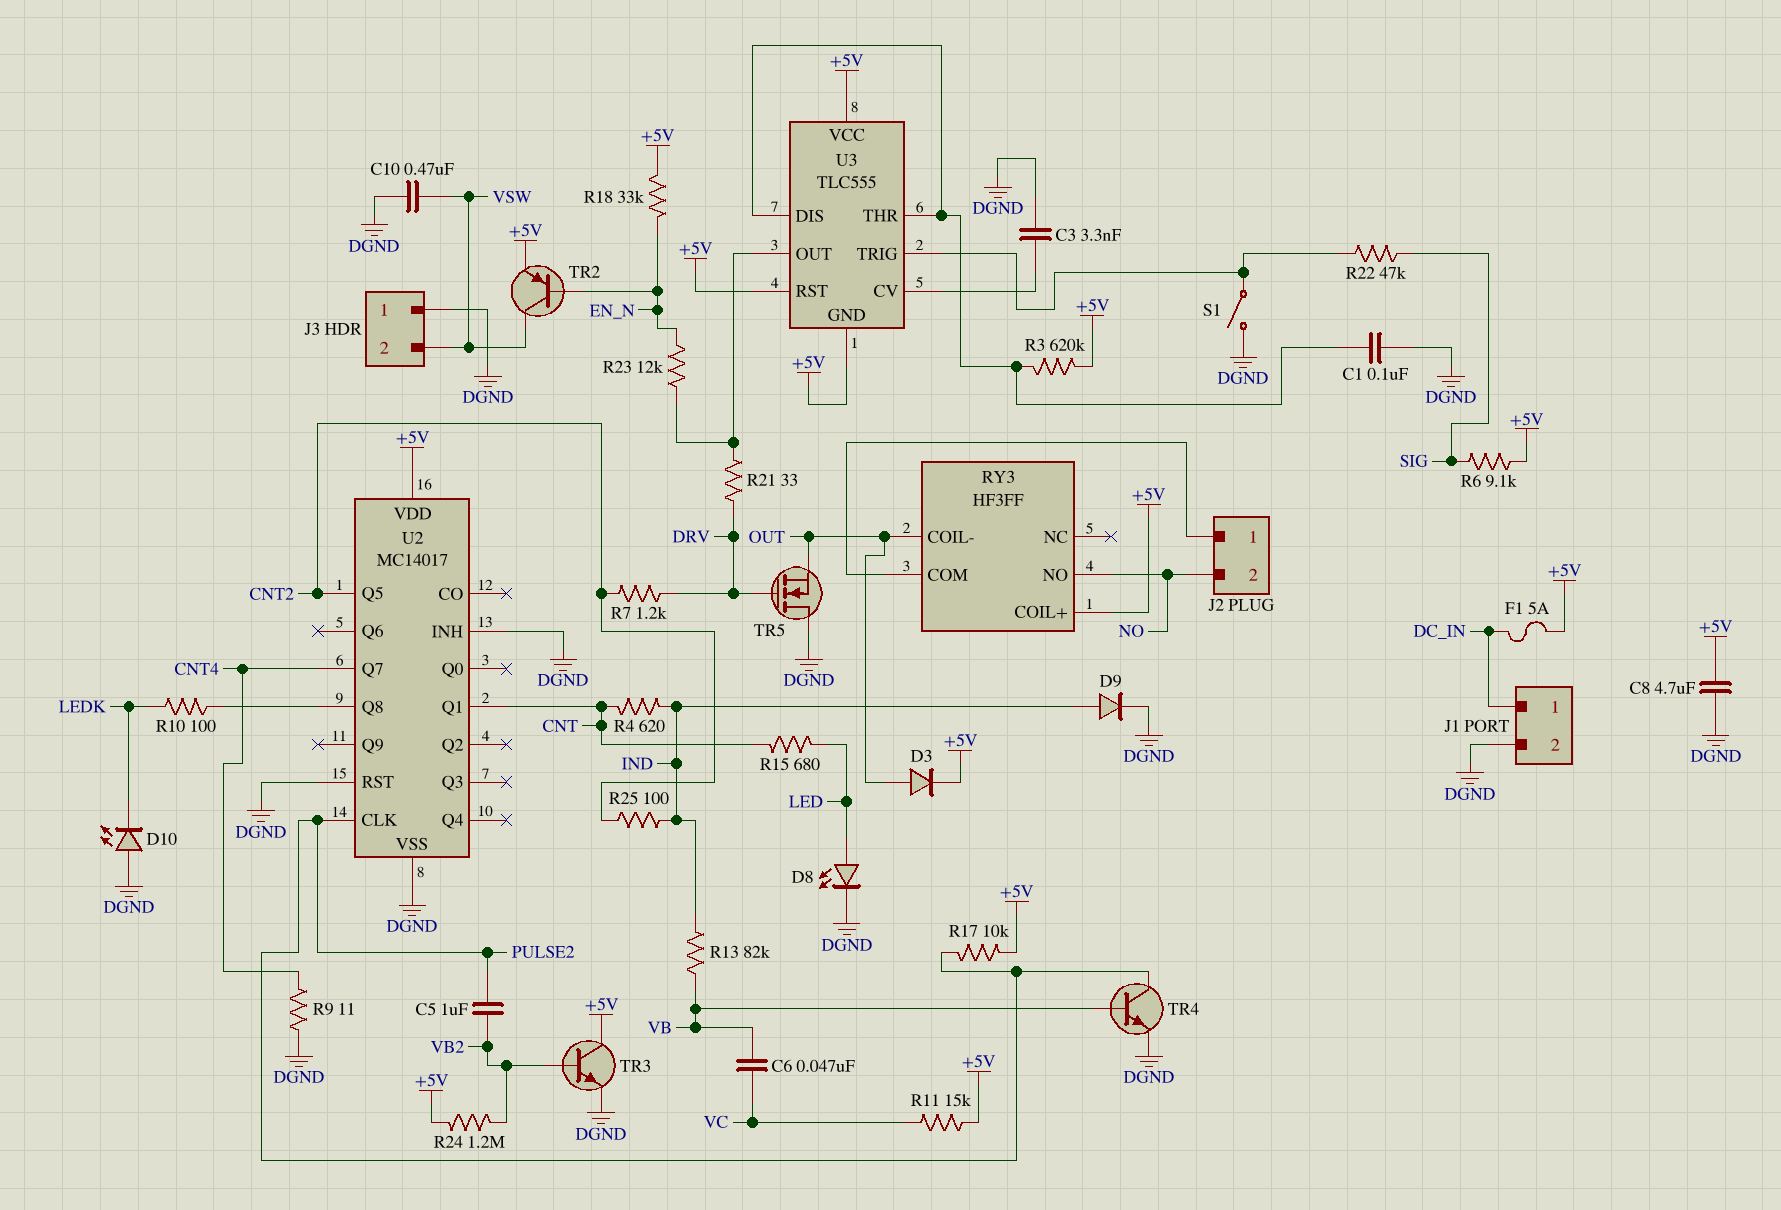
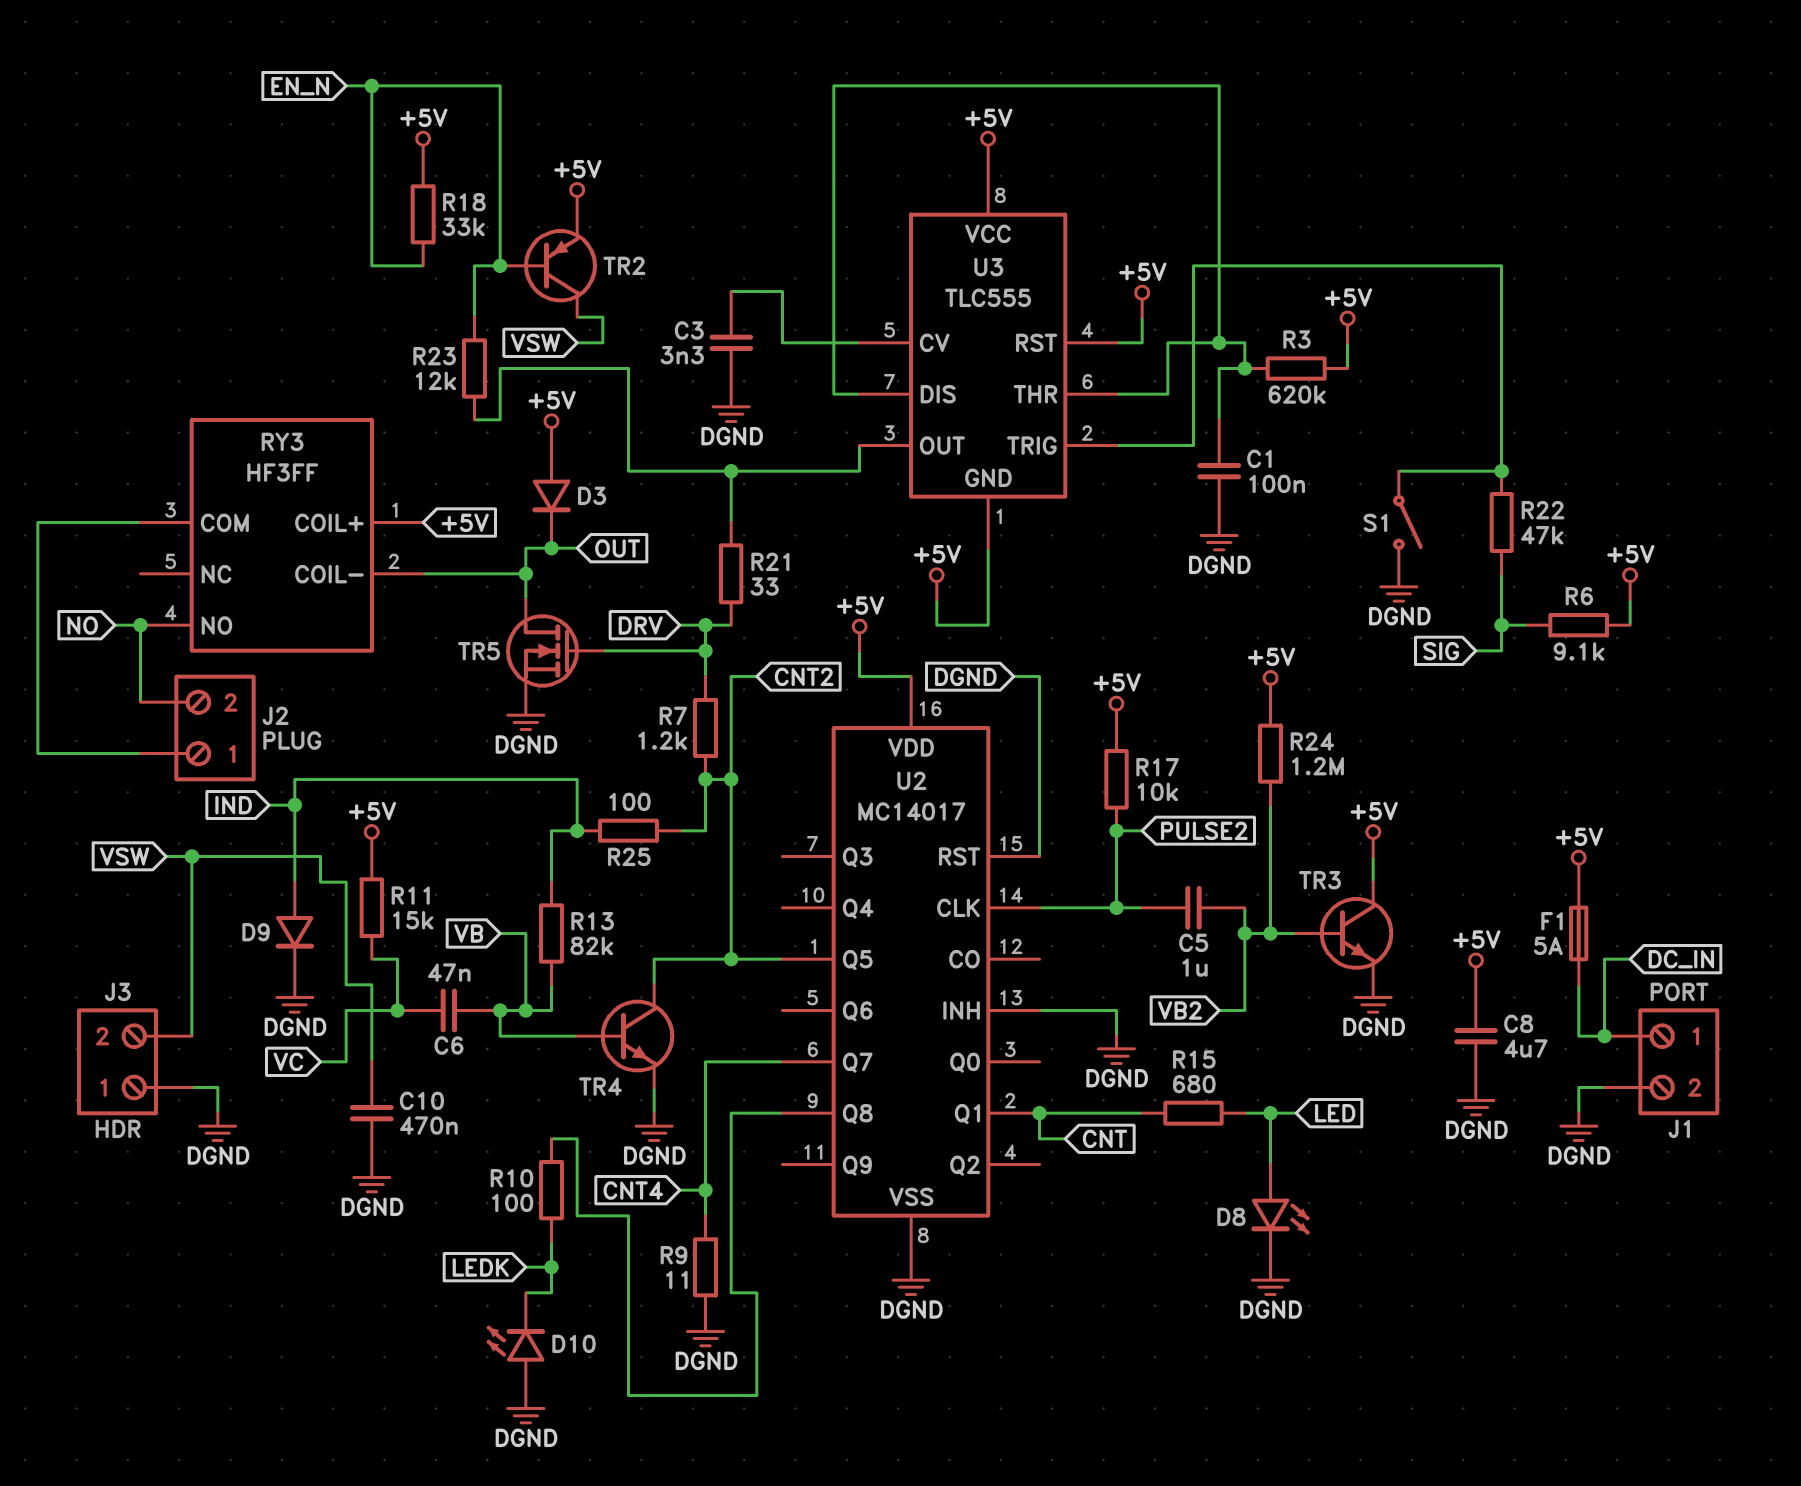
D3: diode (A OUT, K +5V) -> diode (A +5V, K OUT)
R4: 620 (CNT, IND) -> none
TR4: NPN (B VB, C PULSE2, E DGND) -> NPN (B VB, C CNT2, E DGND)
TR5: NMOS (G DRV, D DGND, S OUT) -> NMOS (G DRV, D OUT, S DGND)

